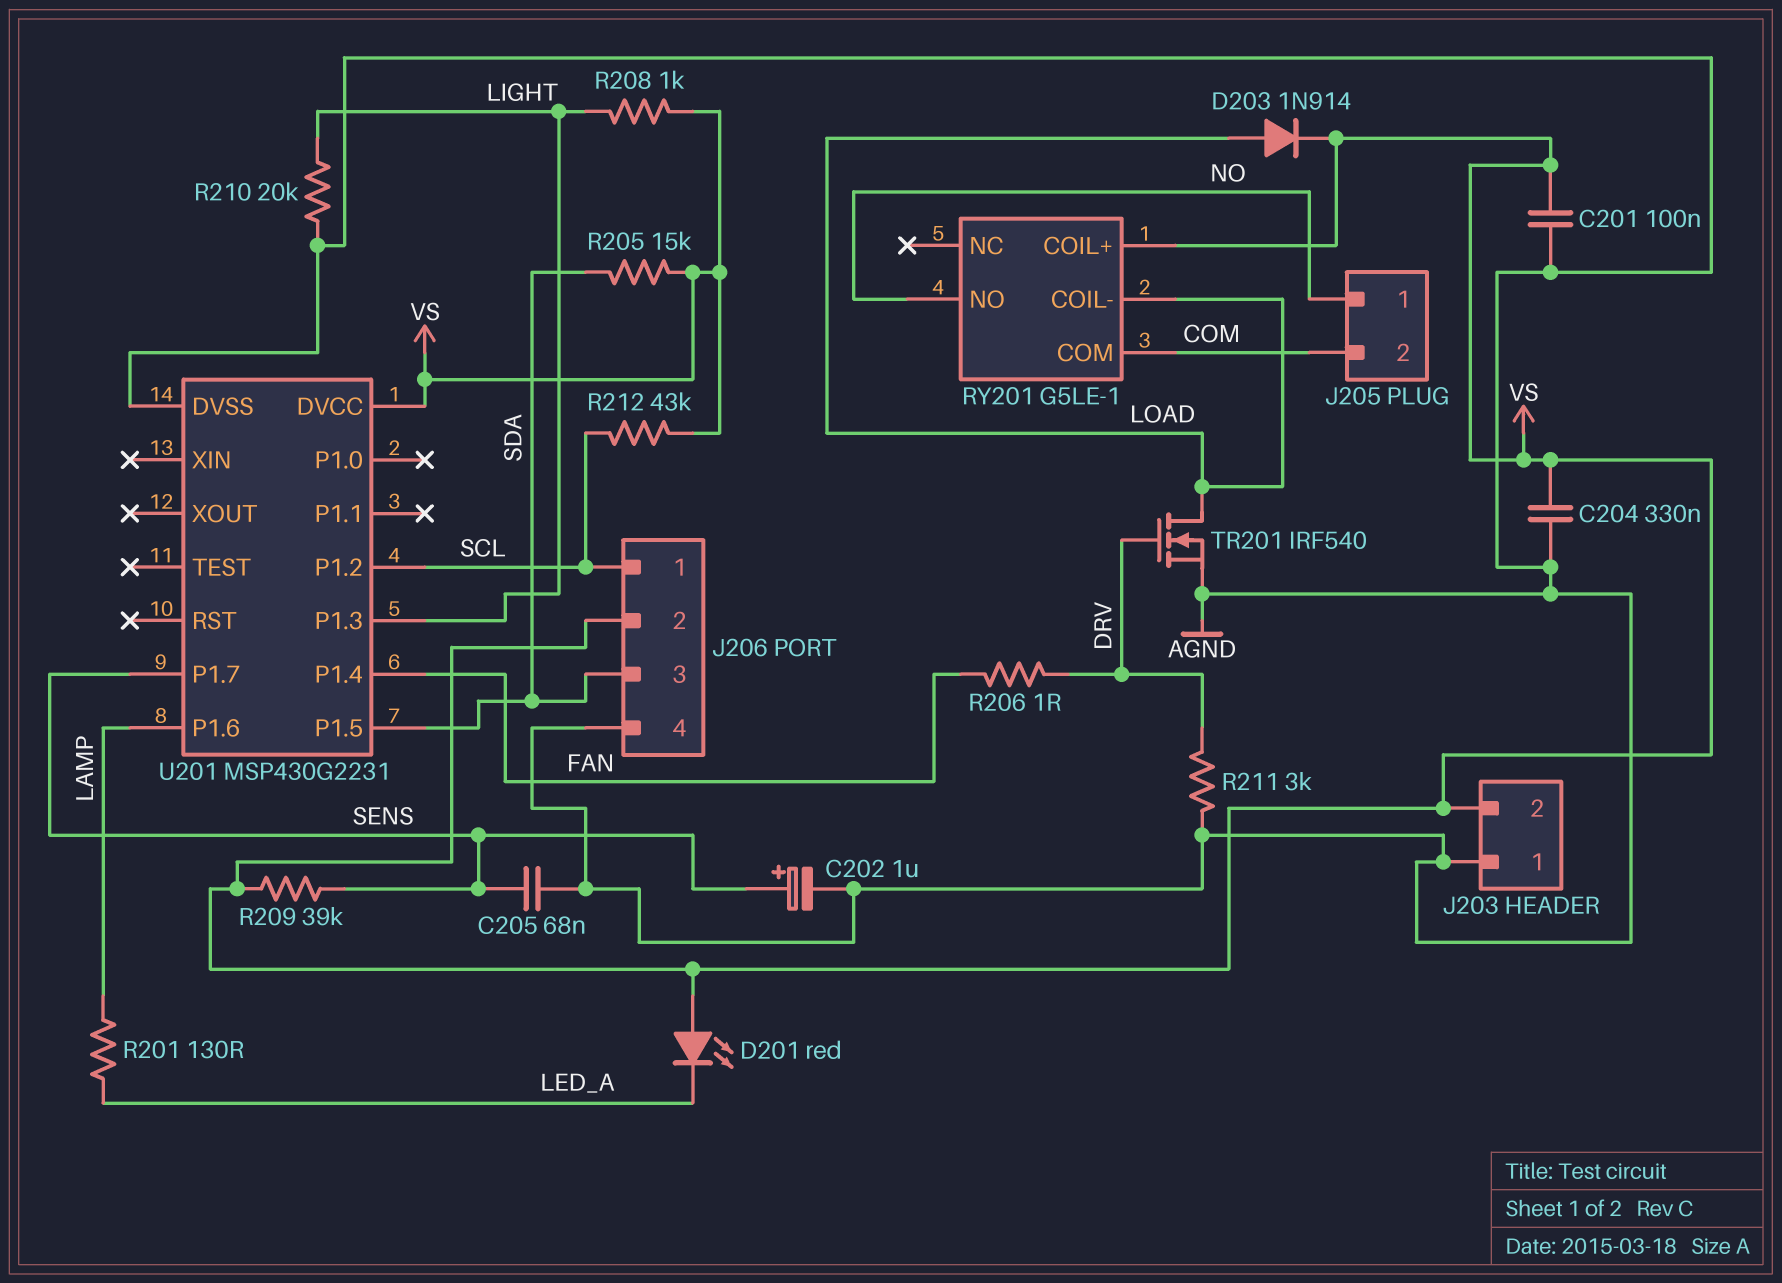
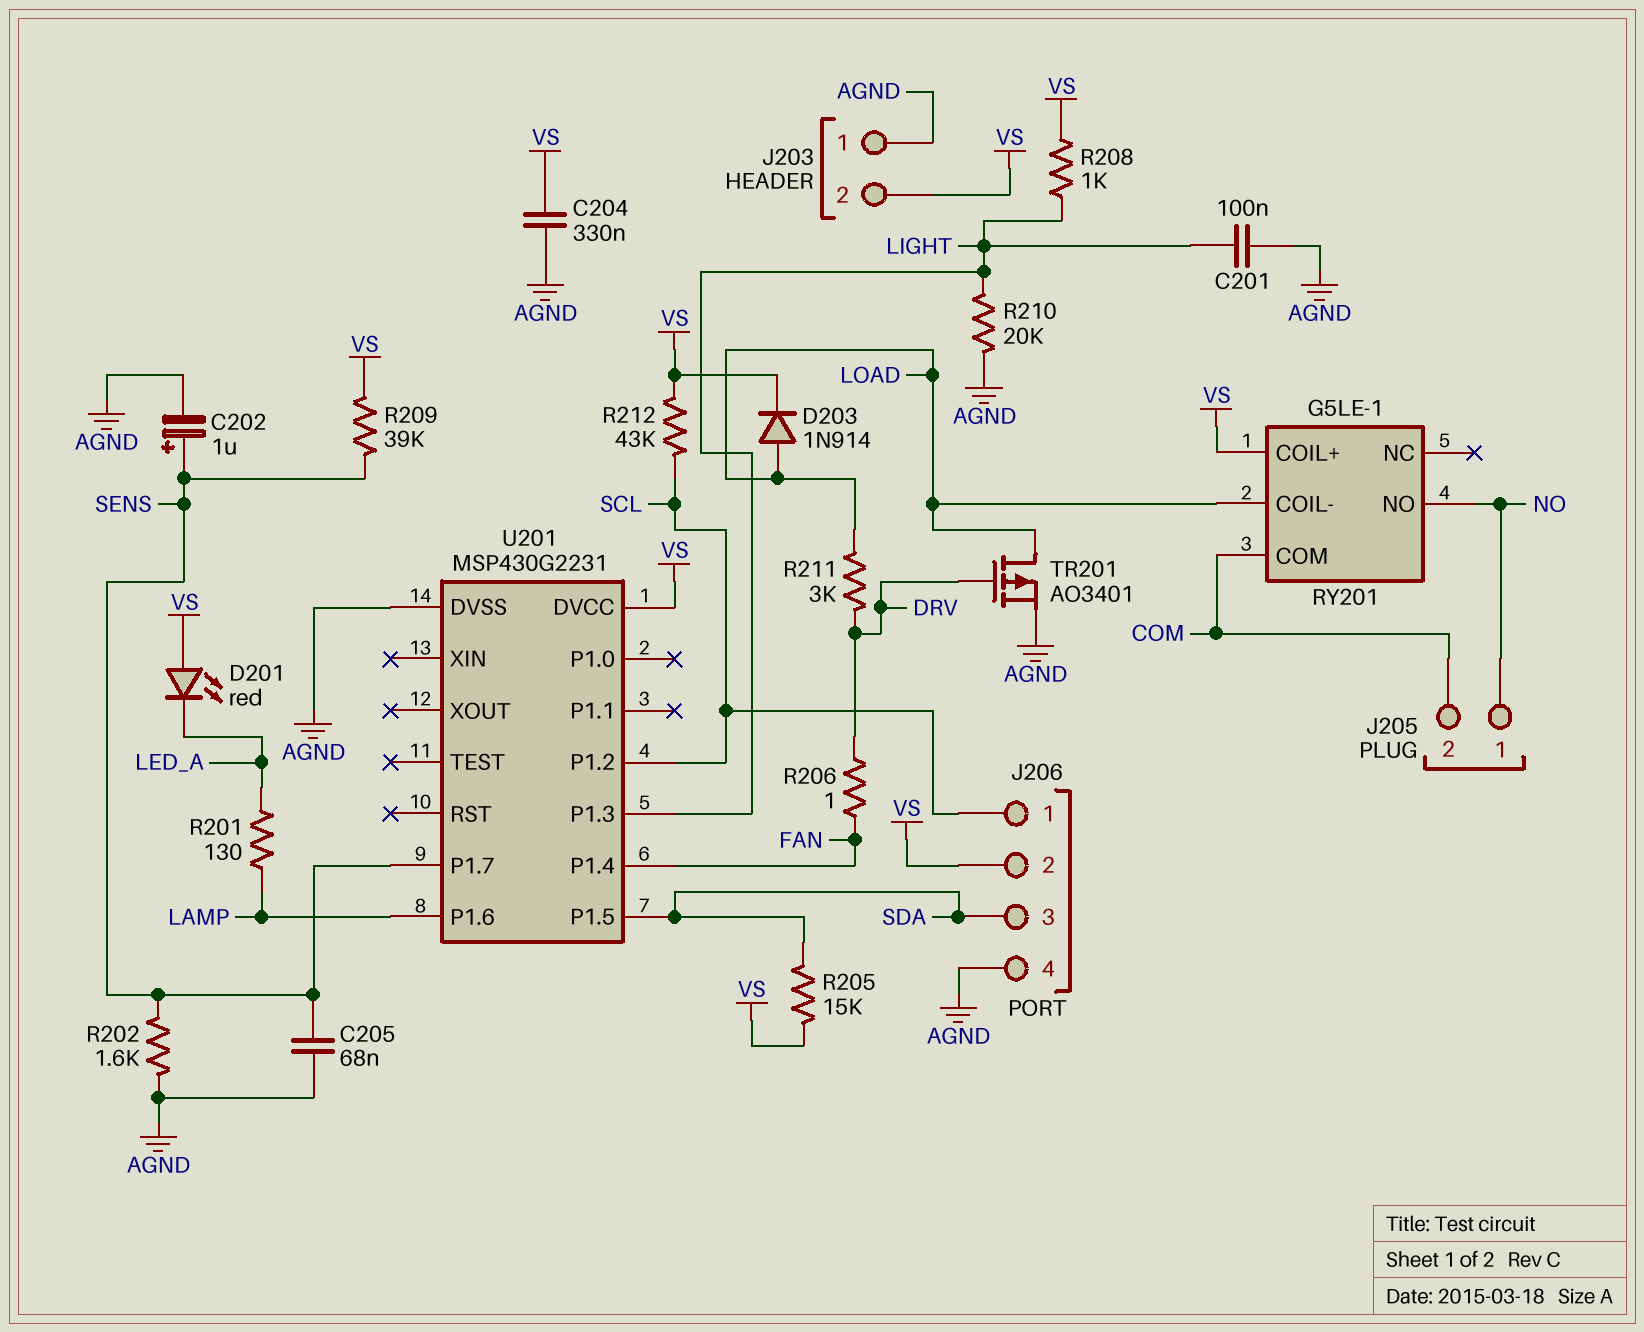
C201: 100nF (AGND, VS) -> 100nF (AGND, LIGHT)
R202: none -> 1.6k (AGND, SENS)
R211: 3k (AGND, DRV) -> 3k (DRV, LOAD)
TR201: NMOS IRF540 (G DRV, D LOAD, S AGND) -> PMOS AO3401 (G DRV, D LOAD, S AGND)

